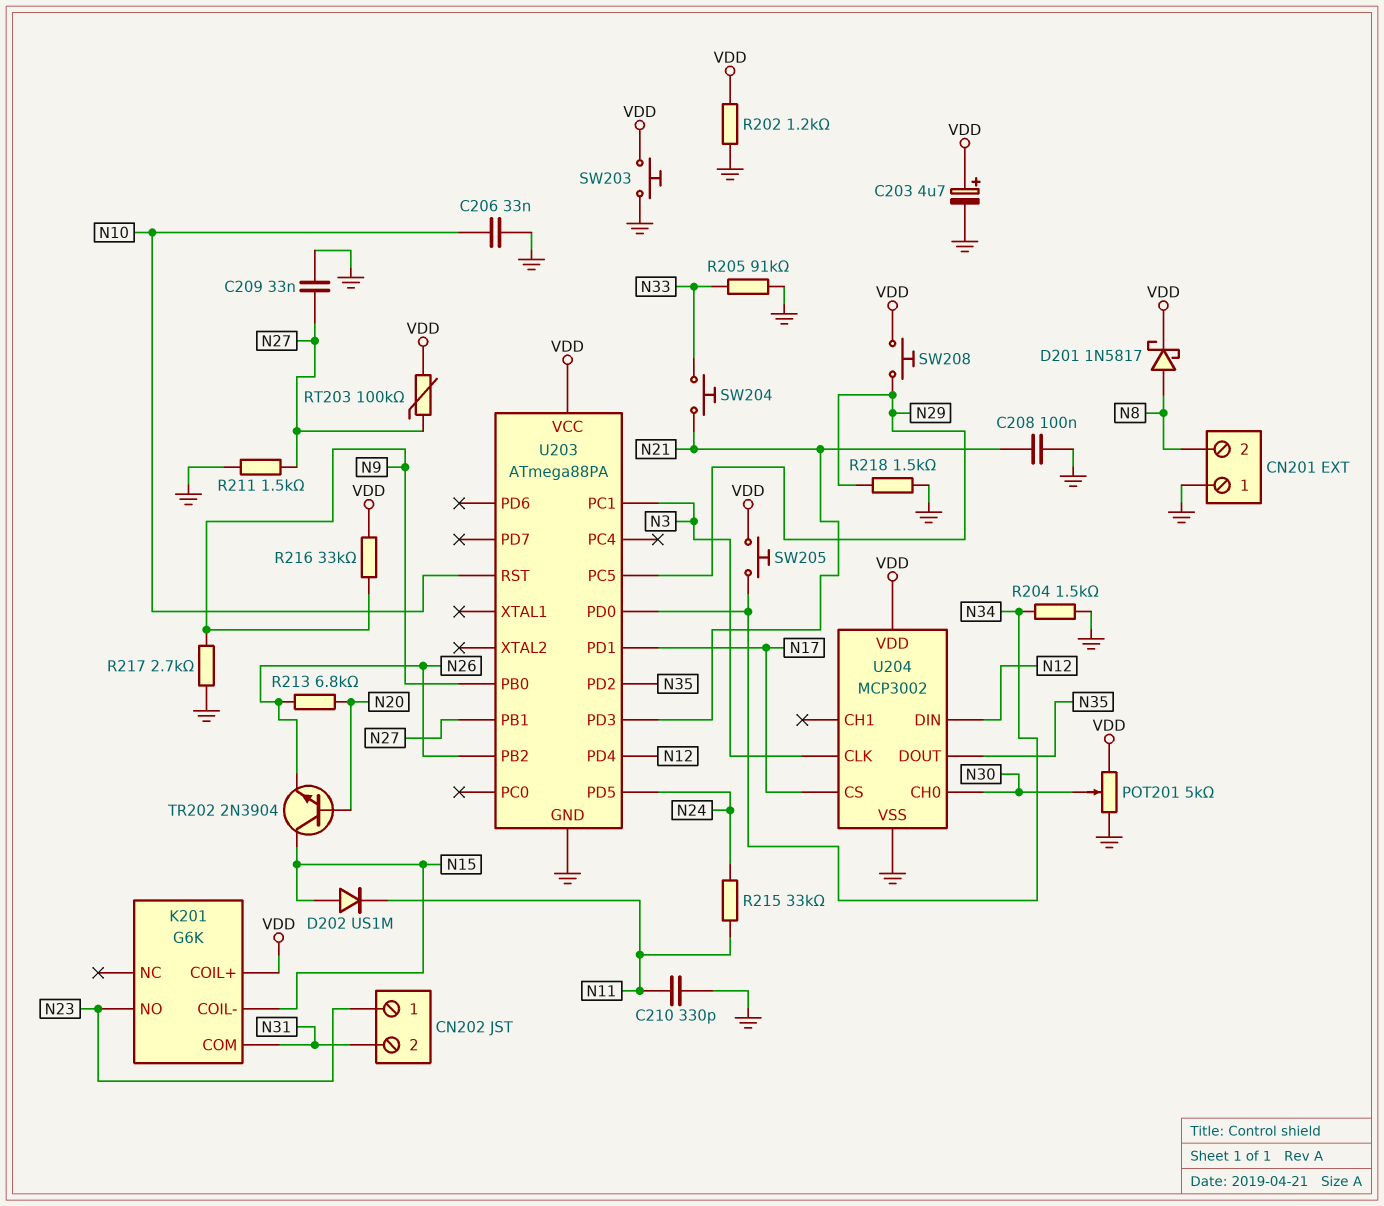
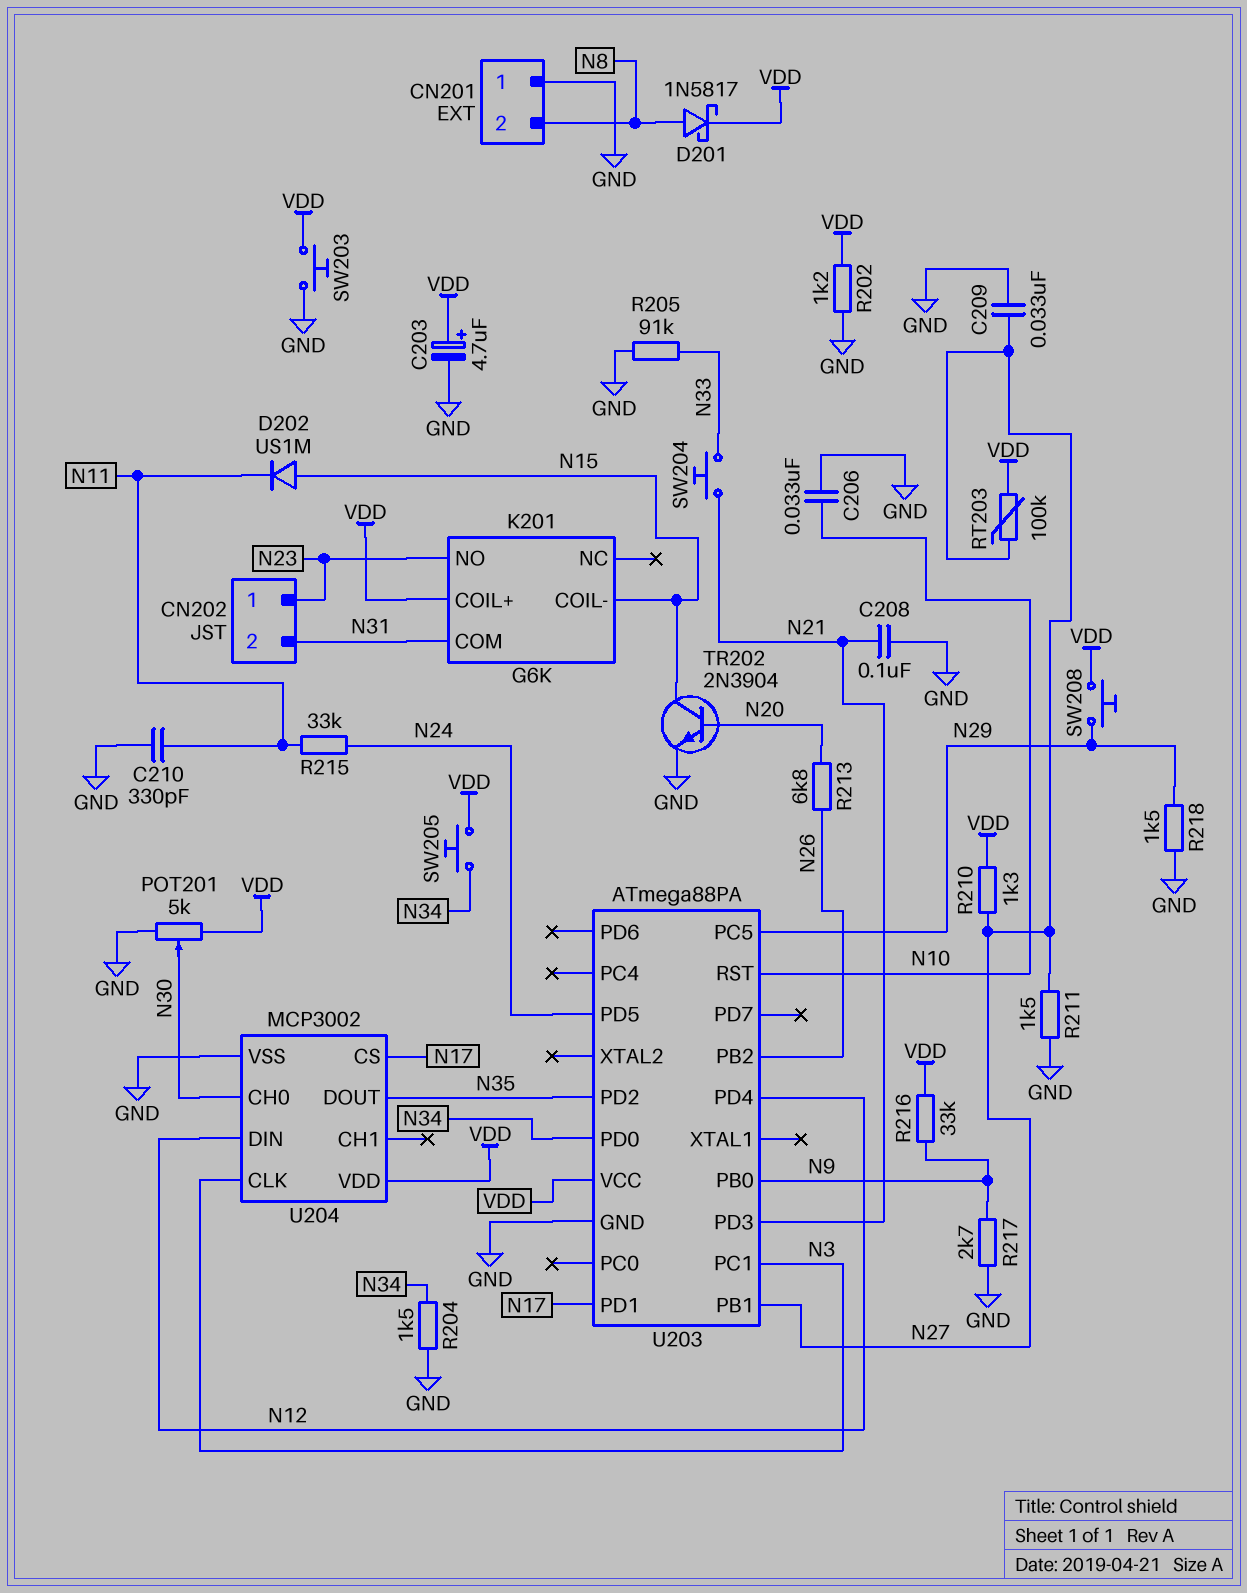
R210: none -> 1.3k (N27, VDD)
TR202: NPN 2N3904 (B N20, C N15, E N26) -> NPN 2N3904 (B N20, C N15, E GND)

